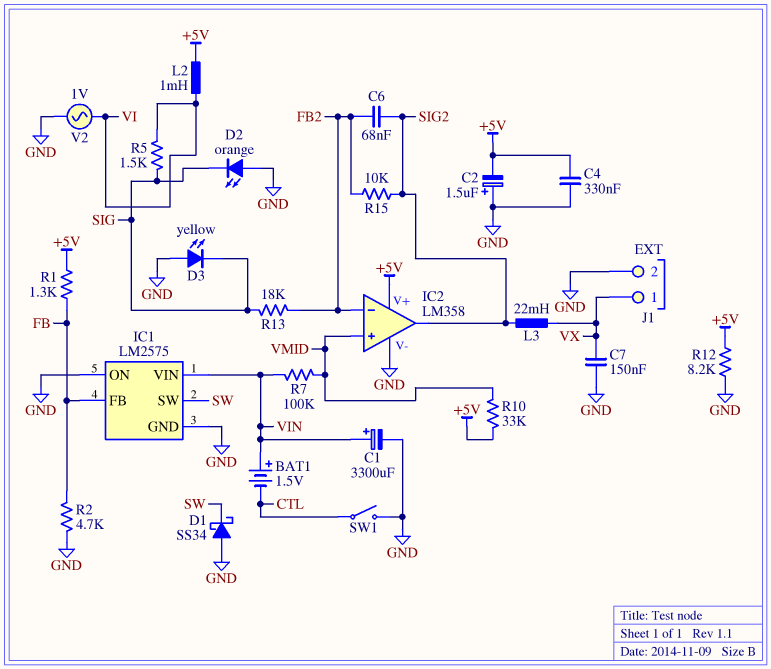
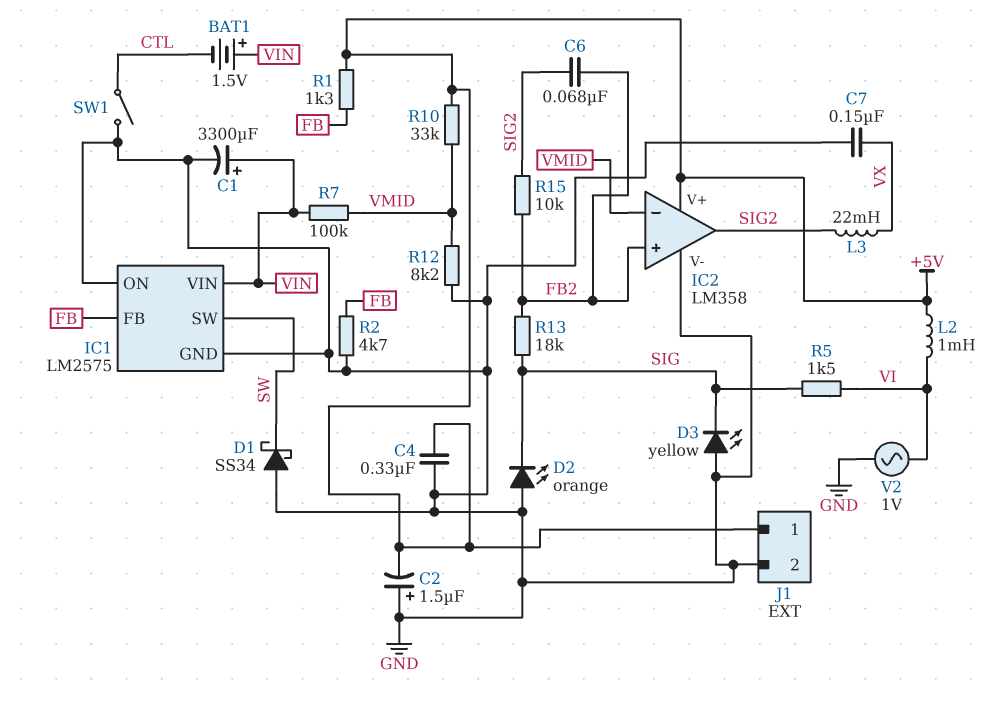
IC2 pin in+: VMID -> FB2
IC2 pin in-: FB2 -> VMID
J1 pin 1: VX -> +5V
R12: 8.2k (+5V, GND) -> 8.2k (GND, VMID)

